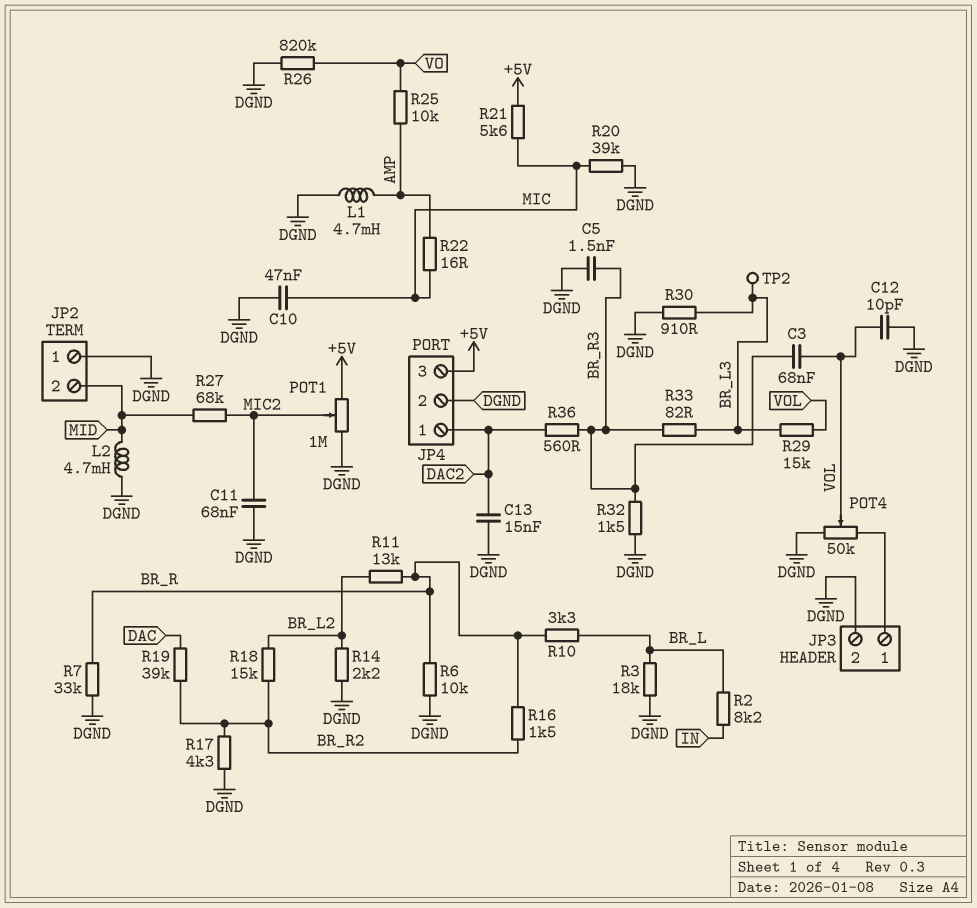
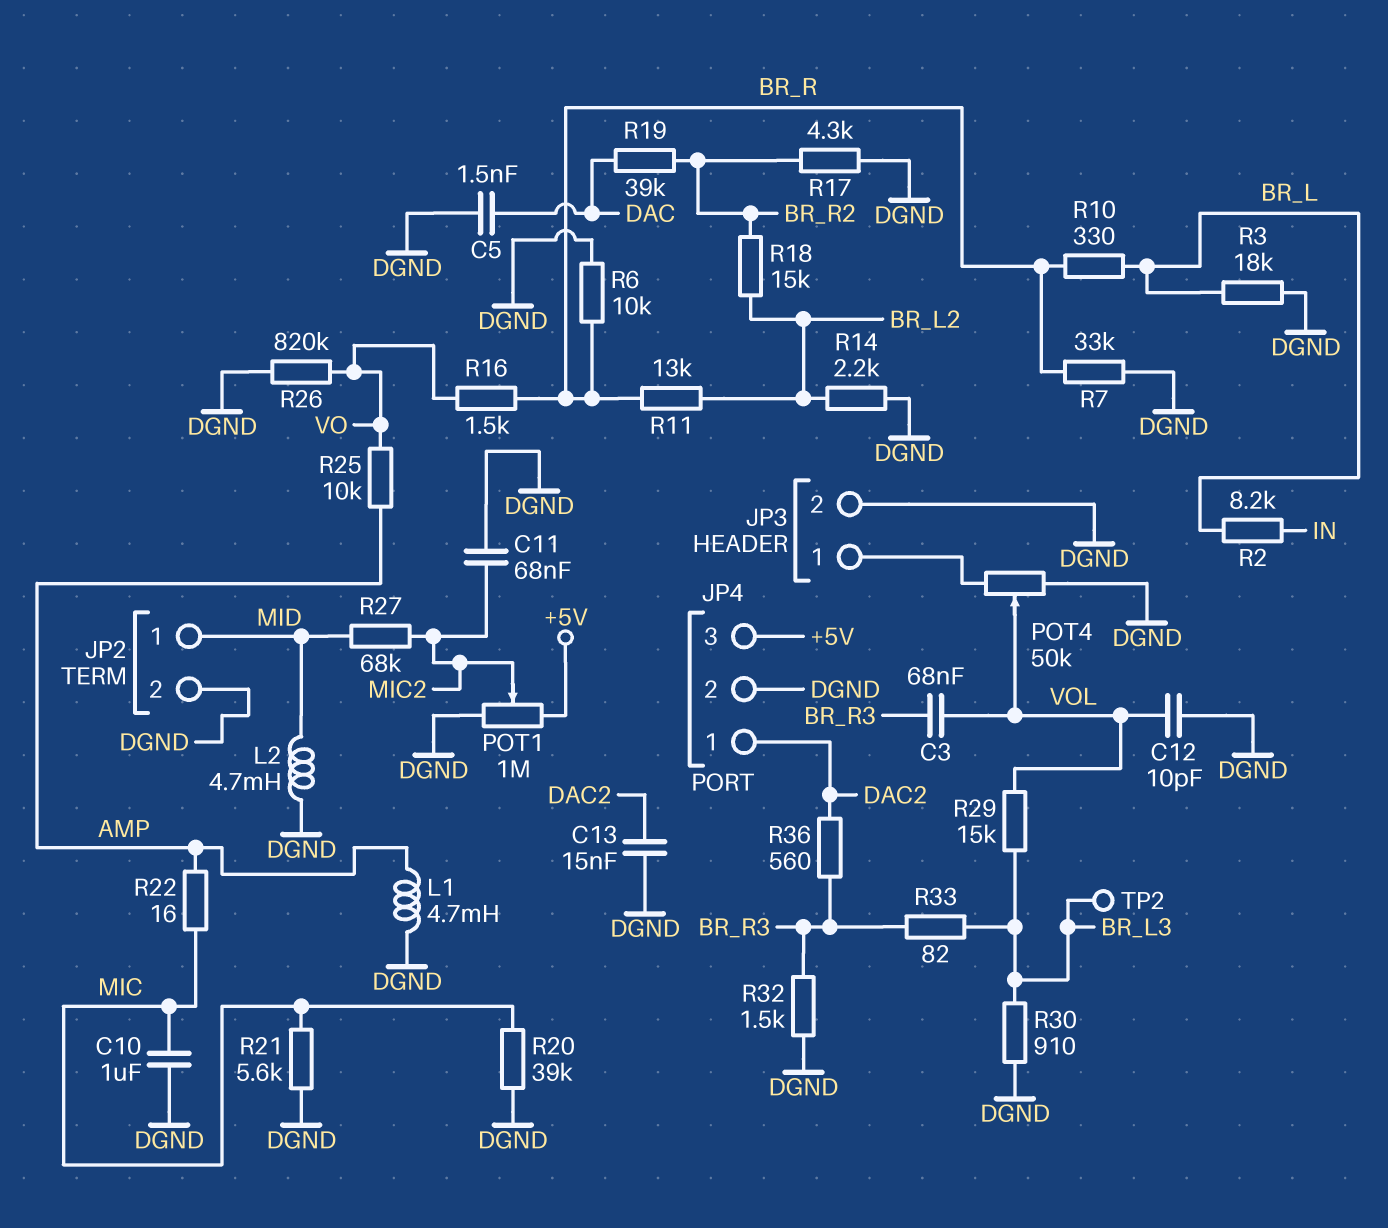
C5: 1.5nF (BR_R3, DGND) -> 1.5nF (DAC, DGND)
C10: 47nF (DGND, MIC) -> 1uF (DGND, MIC)
JP2 pin 1: DGND -> MID
JP2 pin 2: MID -> DGND
R10: 3.3k (BR_L, BR_R) -> 330 (BR_L, BR_R)
R16: 1.5k (BR_R, BR_R2) -> 1.5k (BR_R, VO)
R21: 5.6k (+5V, MIC) -> 5.6k (DGND, MIC)

